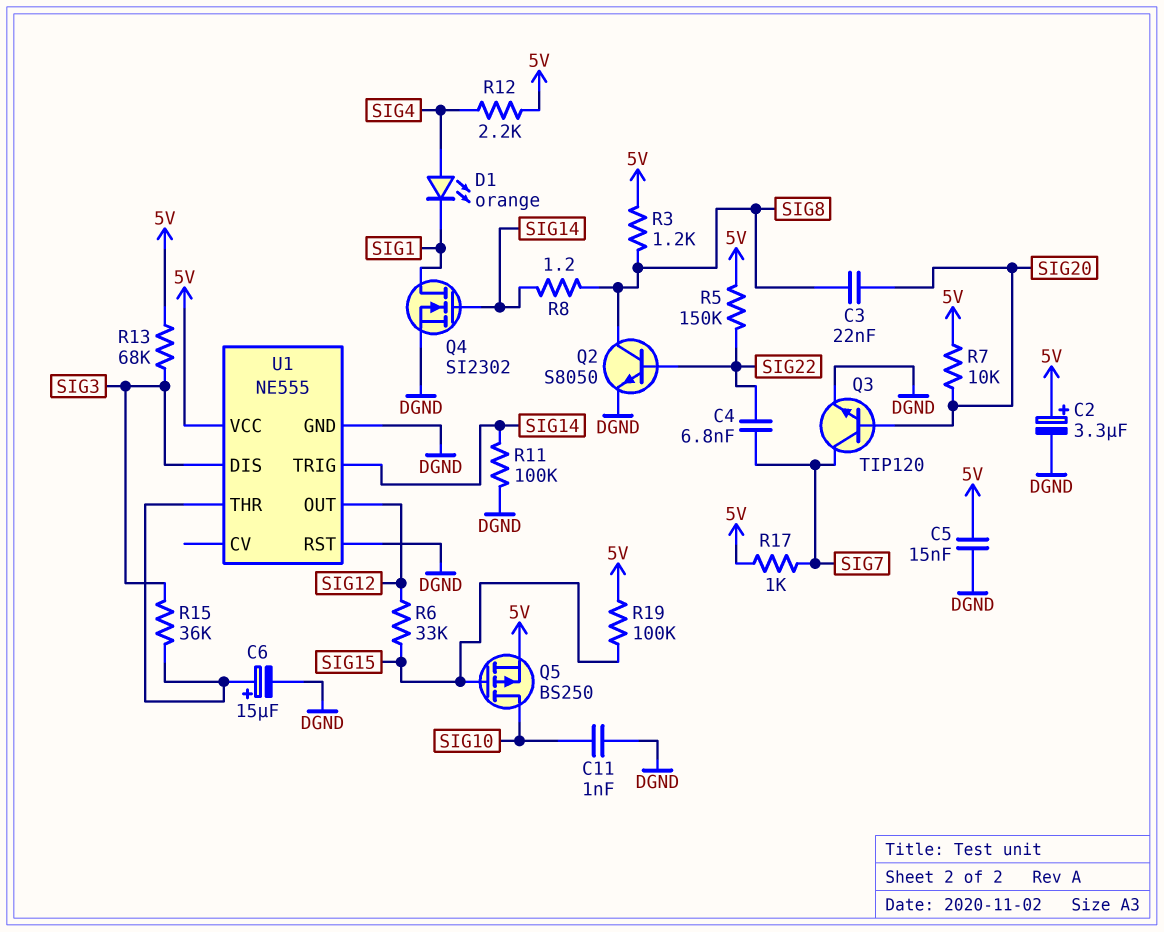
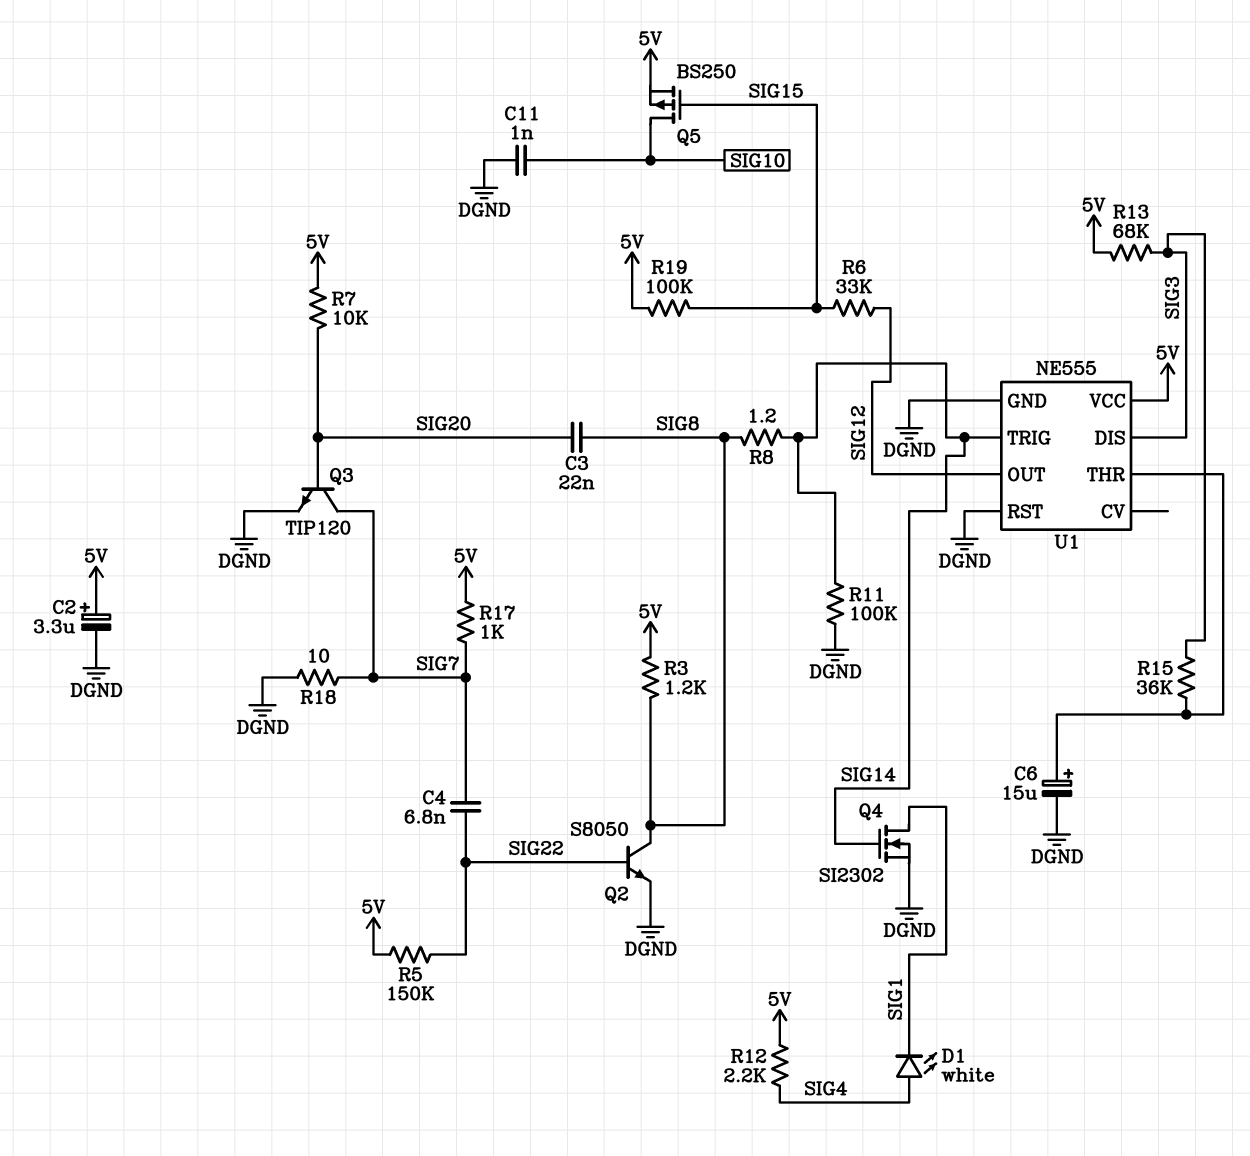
C5: 15nF (5V, DGND) -> none
D1: LED orange (A SIG4, K SIG1) -> LED white (A SIG4, K SIG1)
R18: none -> 10 (DGND, SIG7)

